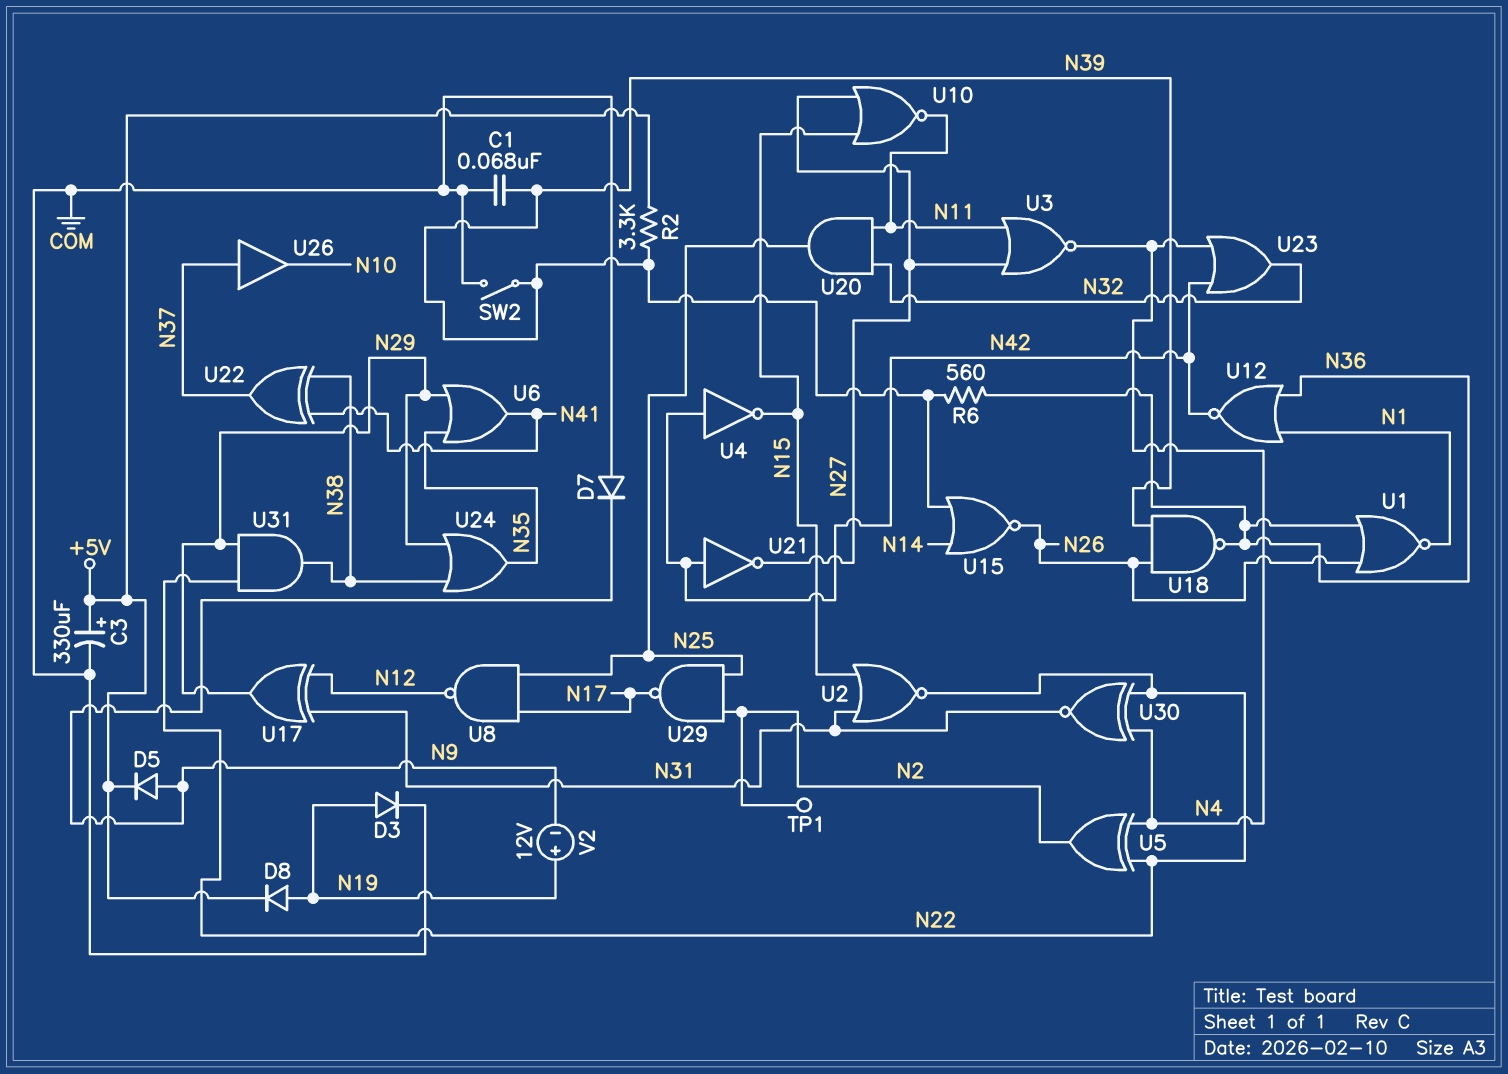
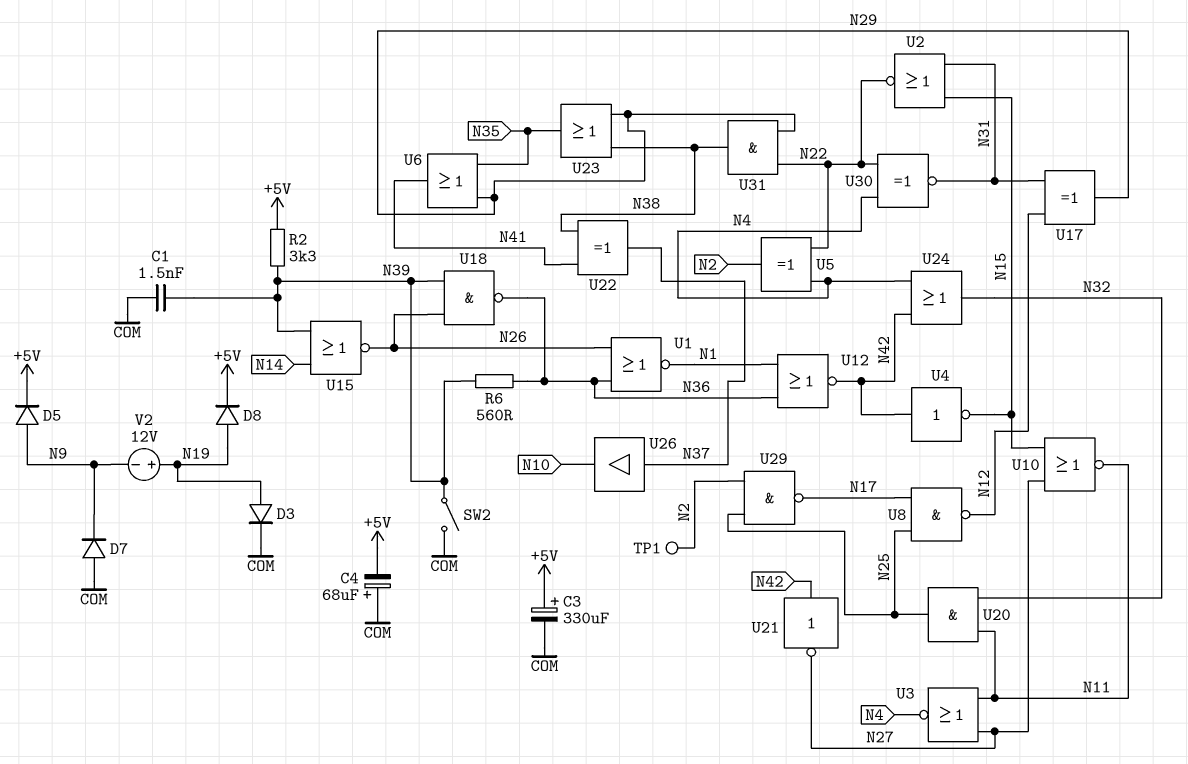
C1: 68nF (COM, N39) -> 1.5nF (COM, N39)
C4: none -> 68uF (plus COM, minus +5V)
U23: OR (in N4, in N42, out N32) -> OR (in N29, in N38, out N35)
U24: OR (in N29, in N38, out N35) -> OR (in N4, in N42, out N32)

